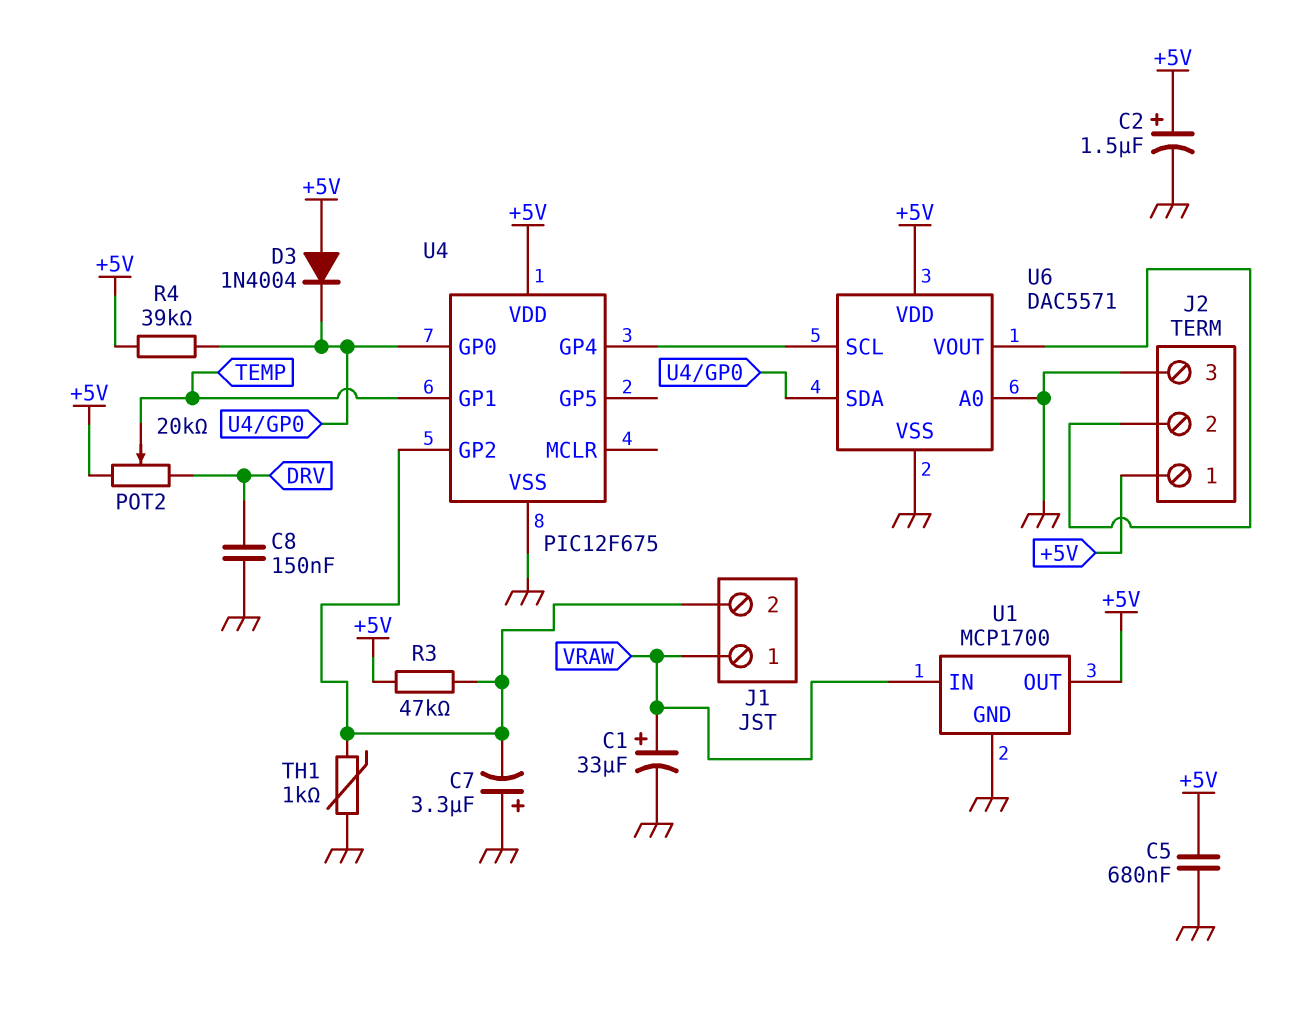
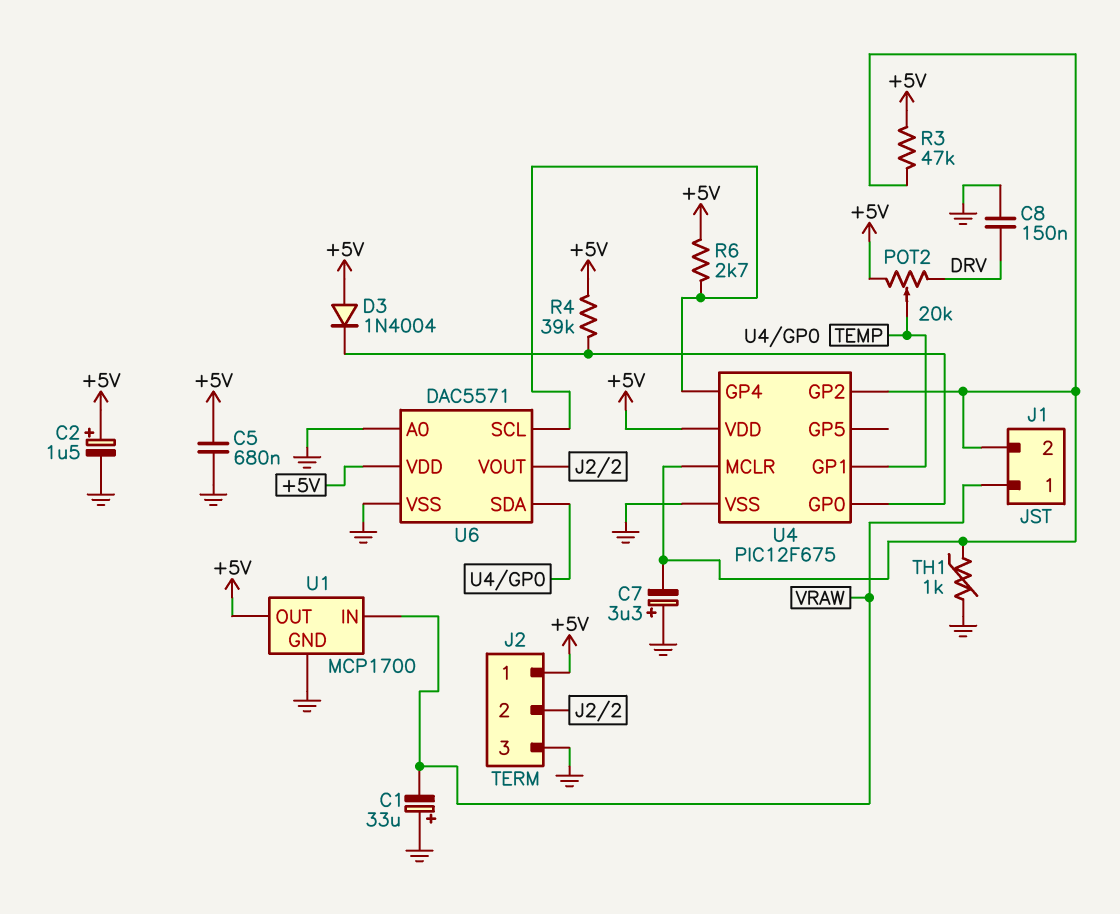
C1: 33uF (plus VRAW, minus GND) -> 33uF (plus GND, minus VRAW)
R6: none -> 2.7k (+5V, U4/GP4)
U4 pin MCLR: none -> J1/2

